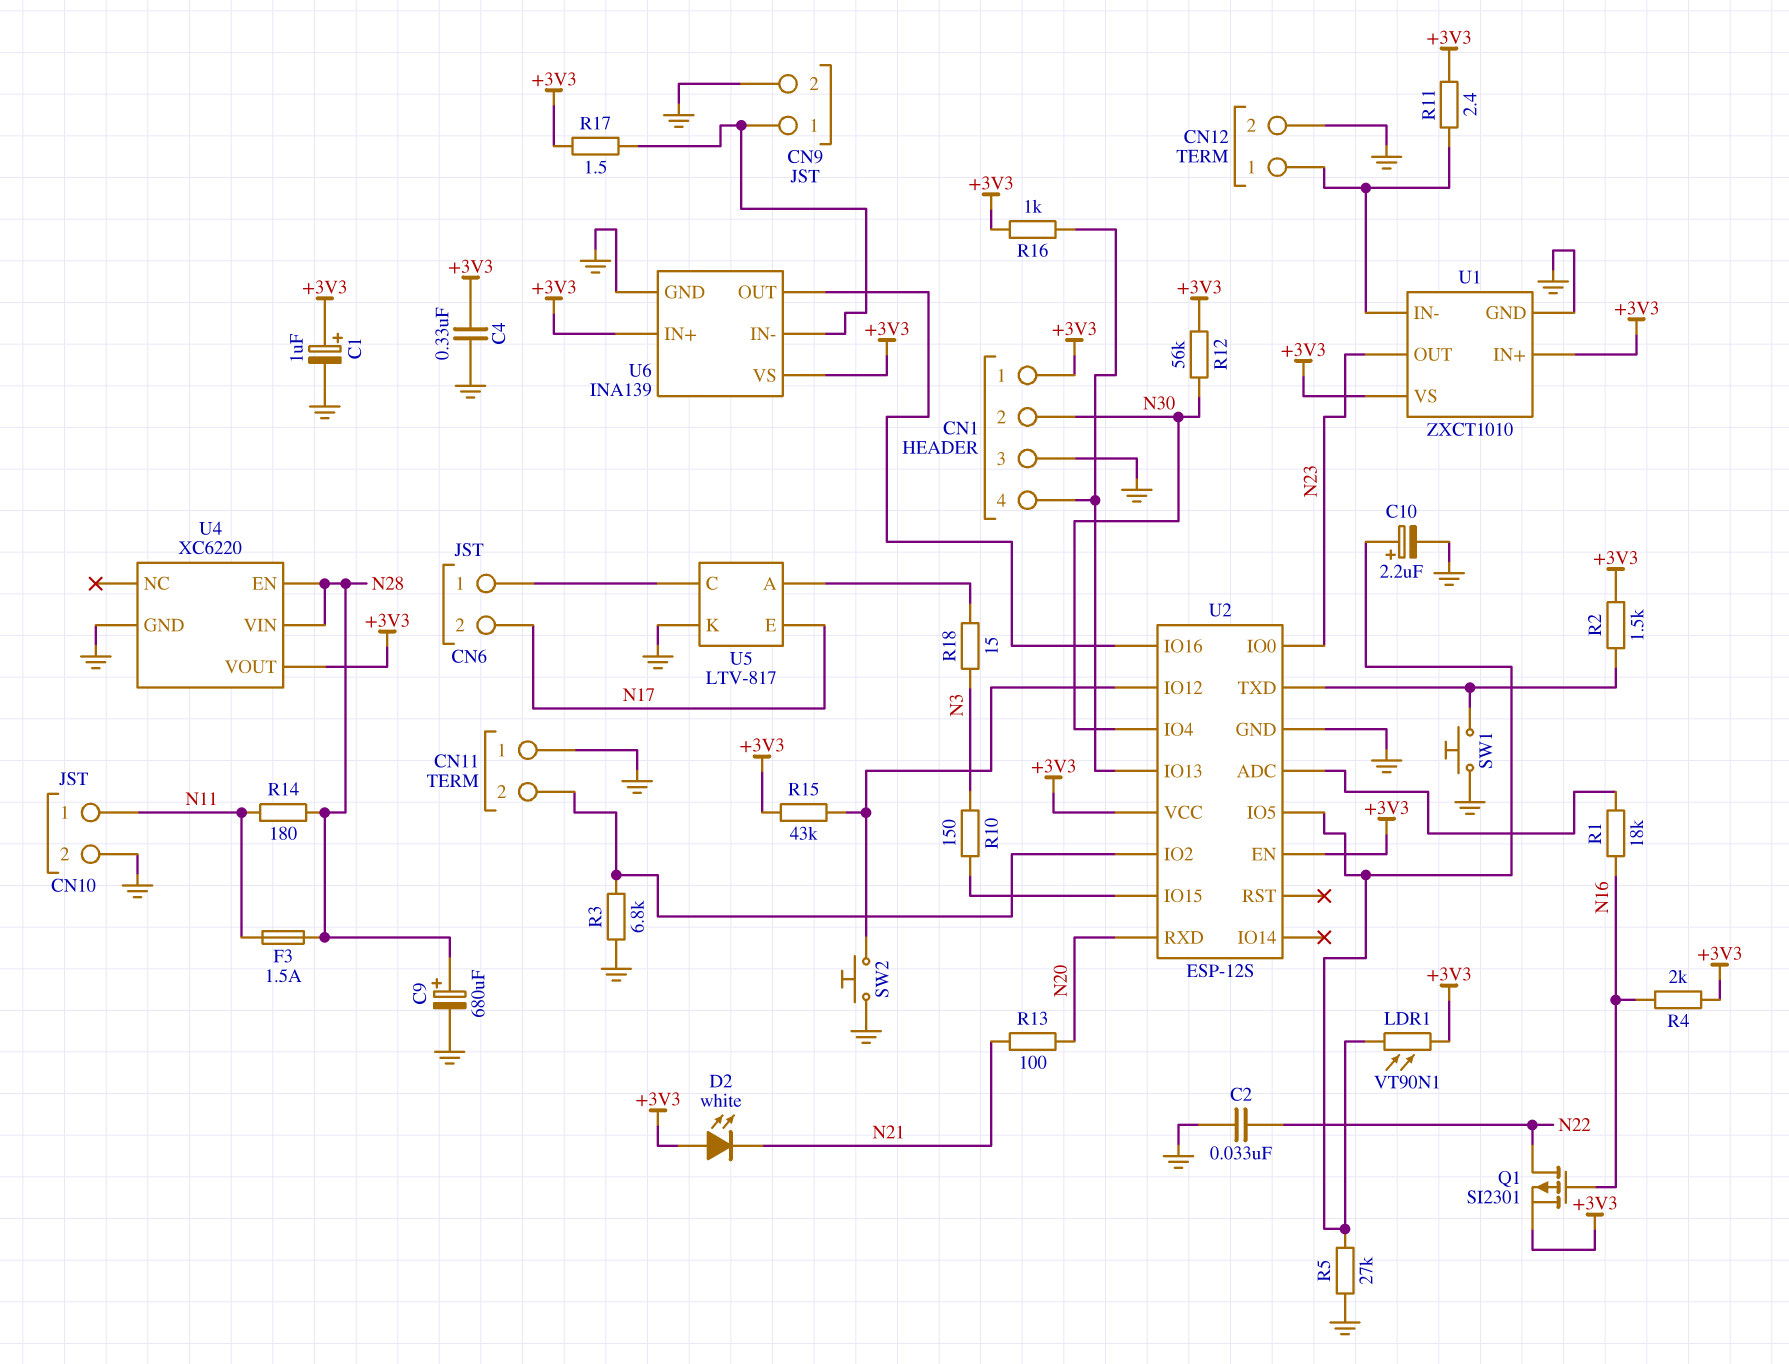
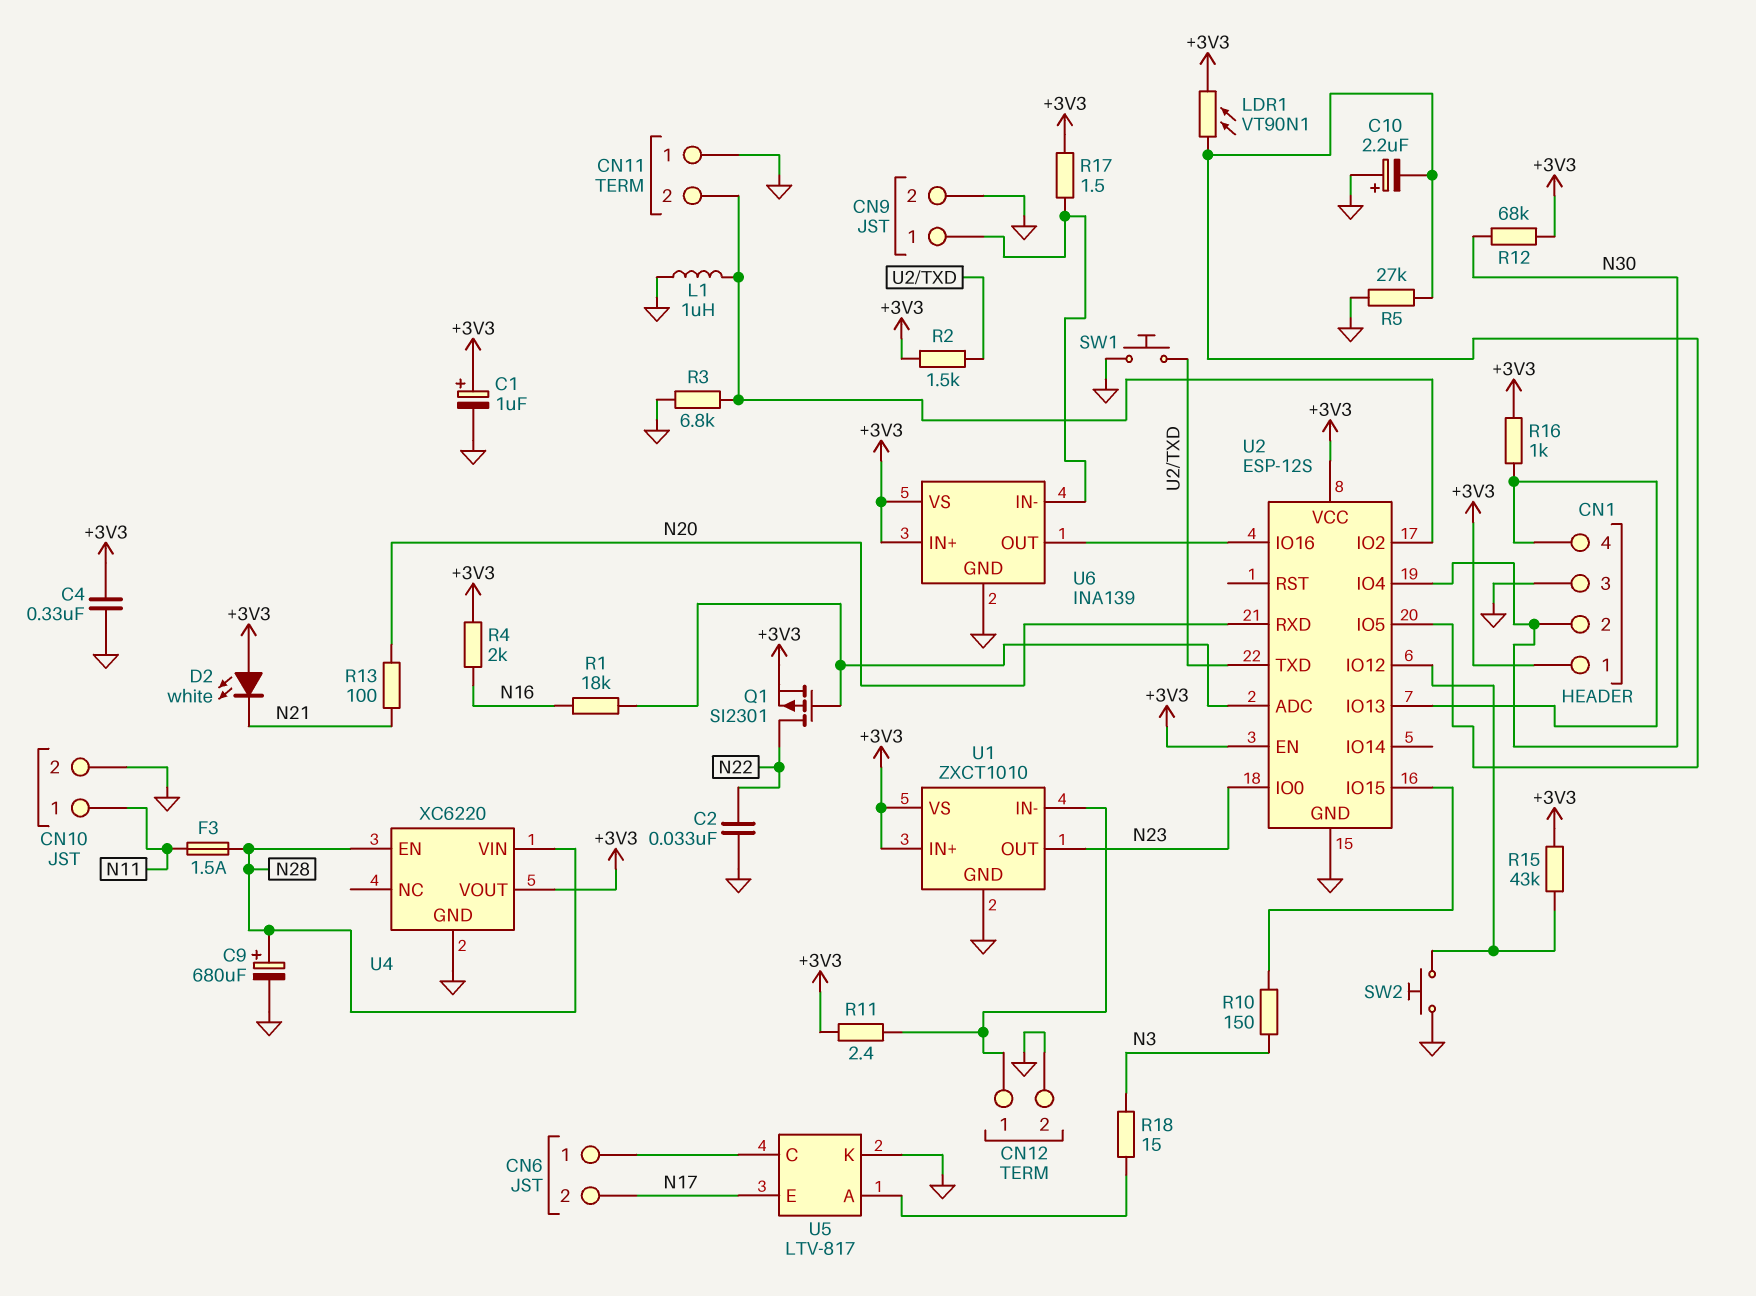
C10: 2.2uF (plus U2/IO5, minus GND) -> 2.2uF (plus GND, minus U2/IO5)
L1: none -> 1uH (CN11/2, GND)
Q1: PMOS SI2301 (G N16, D N22, S +3V3) -> PMOS SI2301 (G U2/ADC, D N22, S +3V3)
R12: 56k (+3V3, N30) -> 68k (+3V3, N30)
R14: 180 (N11, N28) -> none

